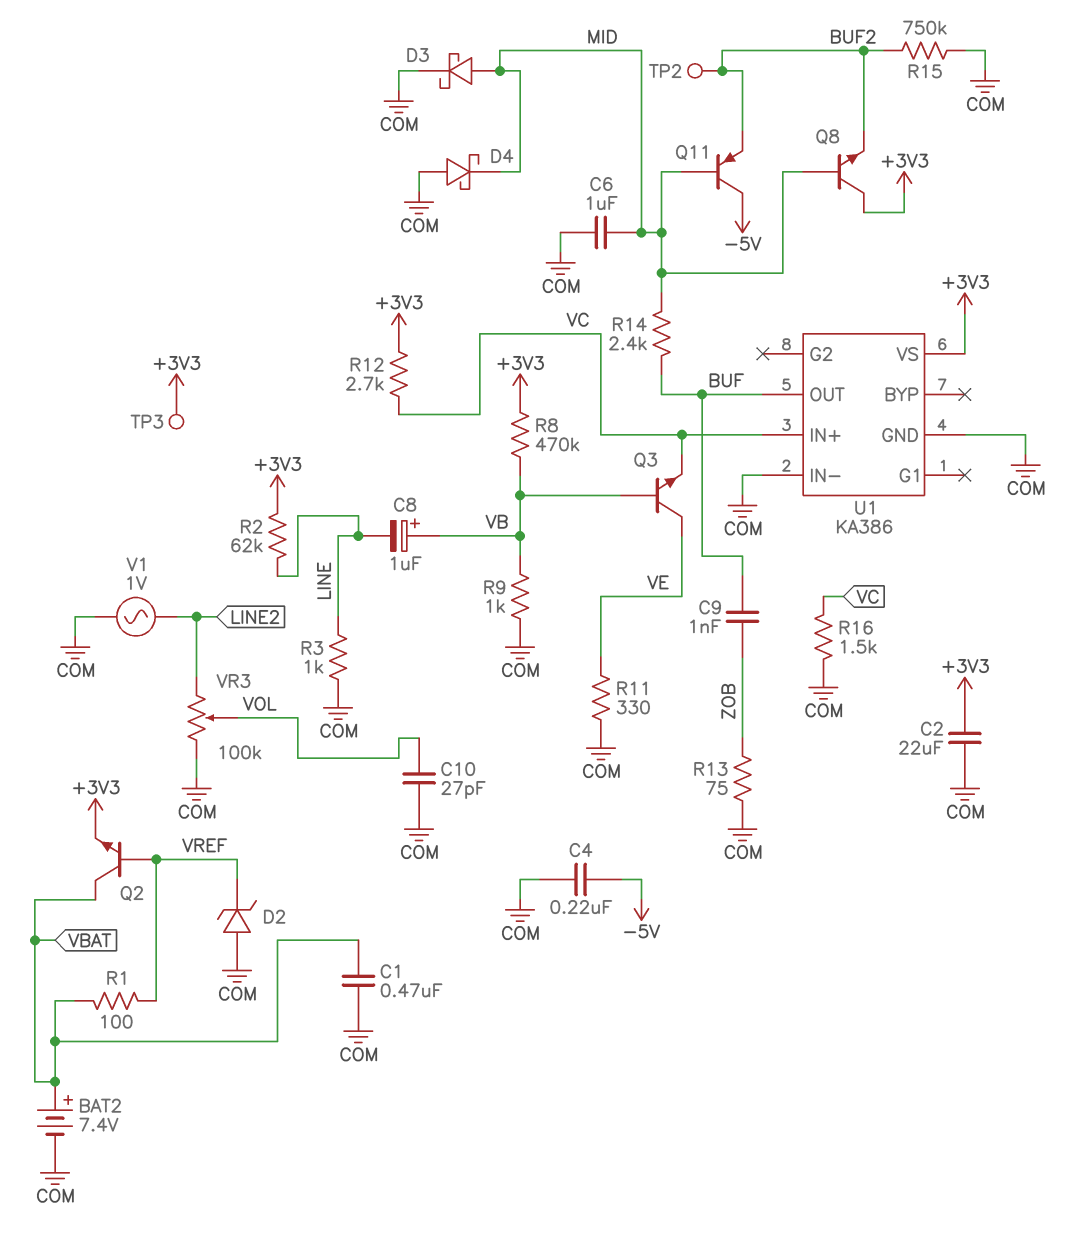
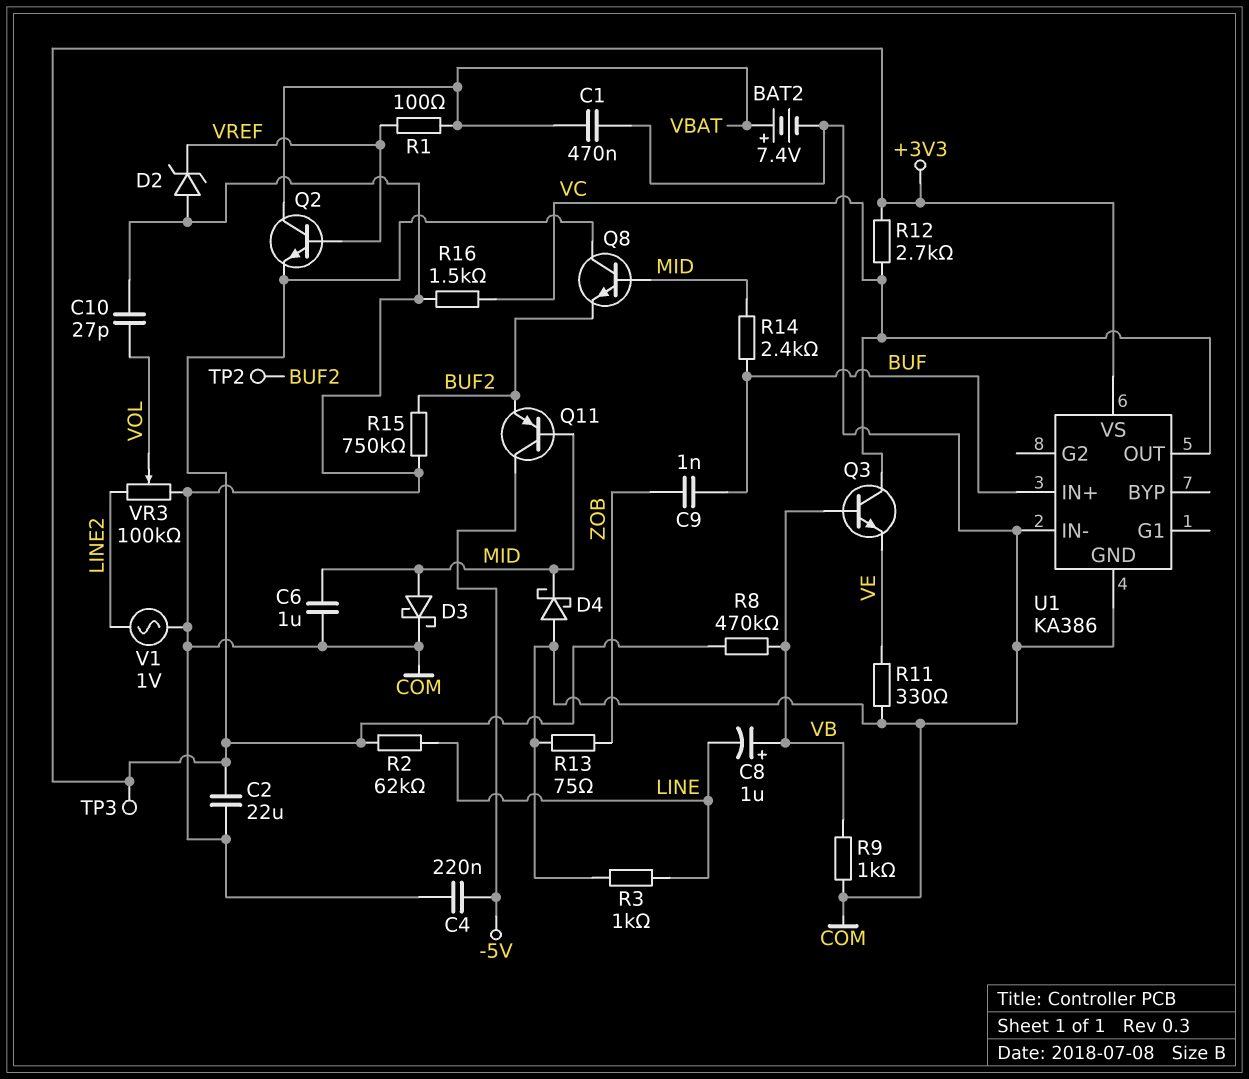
Q3: NPN (B VB, C VE, E VC) -> NPN (B VB, C VC, E VE)
U1 pin IN+: VC -> BUF
U1 pin OUT: BUF -> VC

